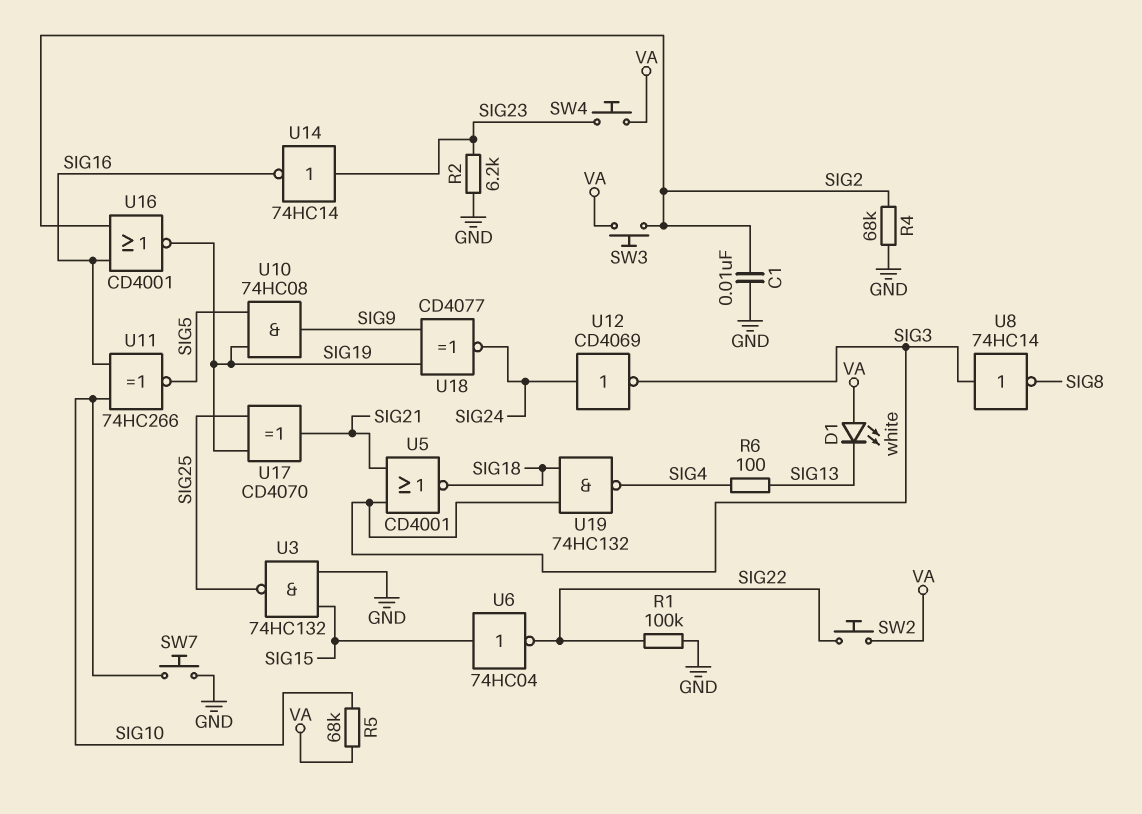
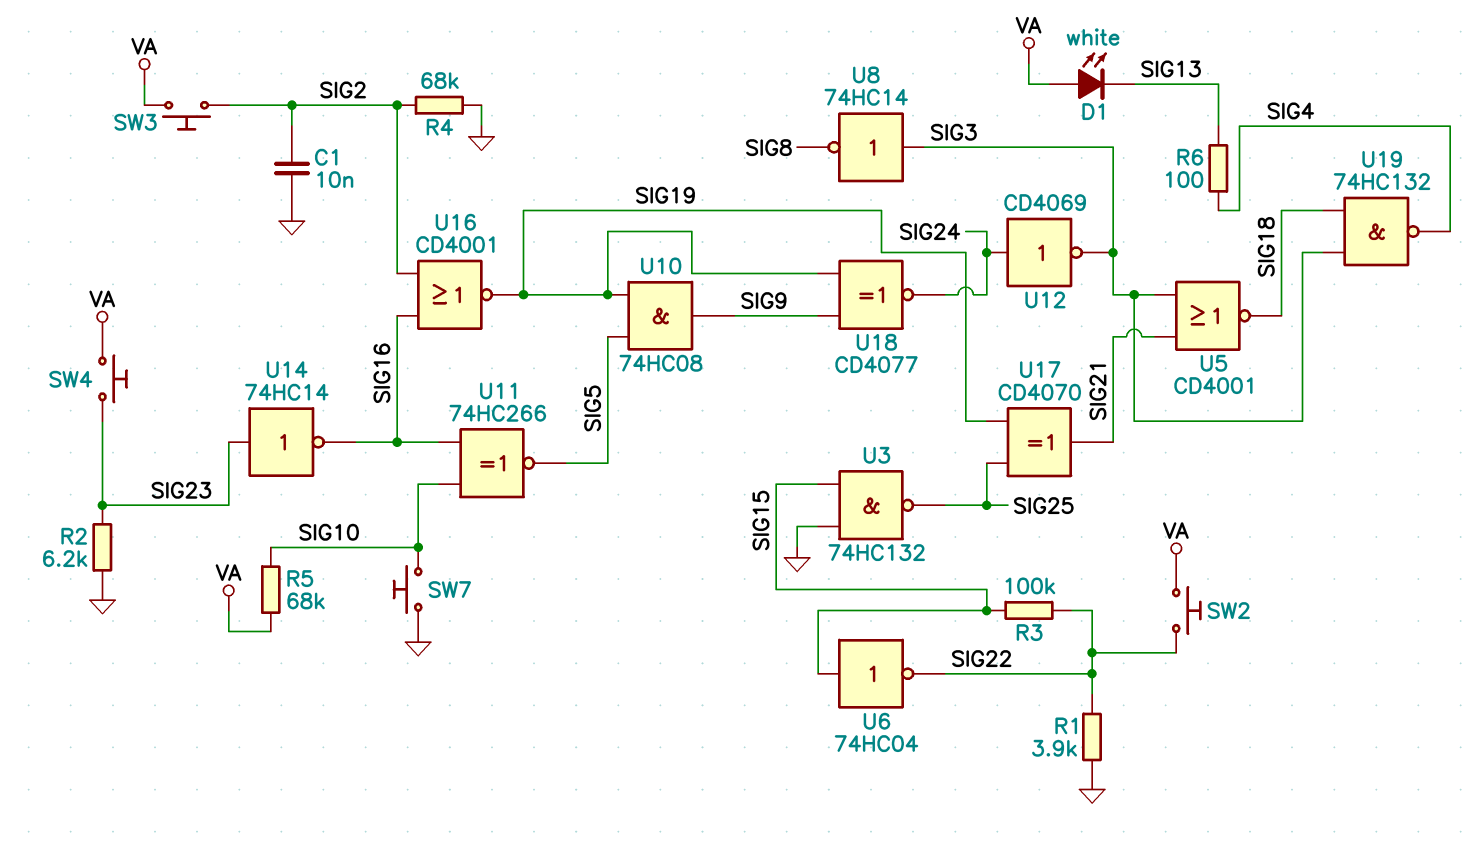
R1: 100k (GND, SIG22) -> 3.9k (GND, SIG22)
R3: none -> 100k (SIG15, SIG22)

